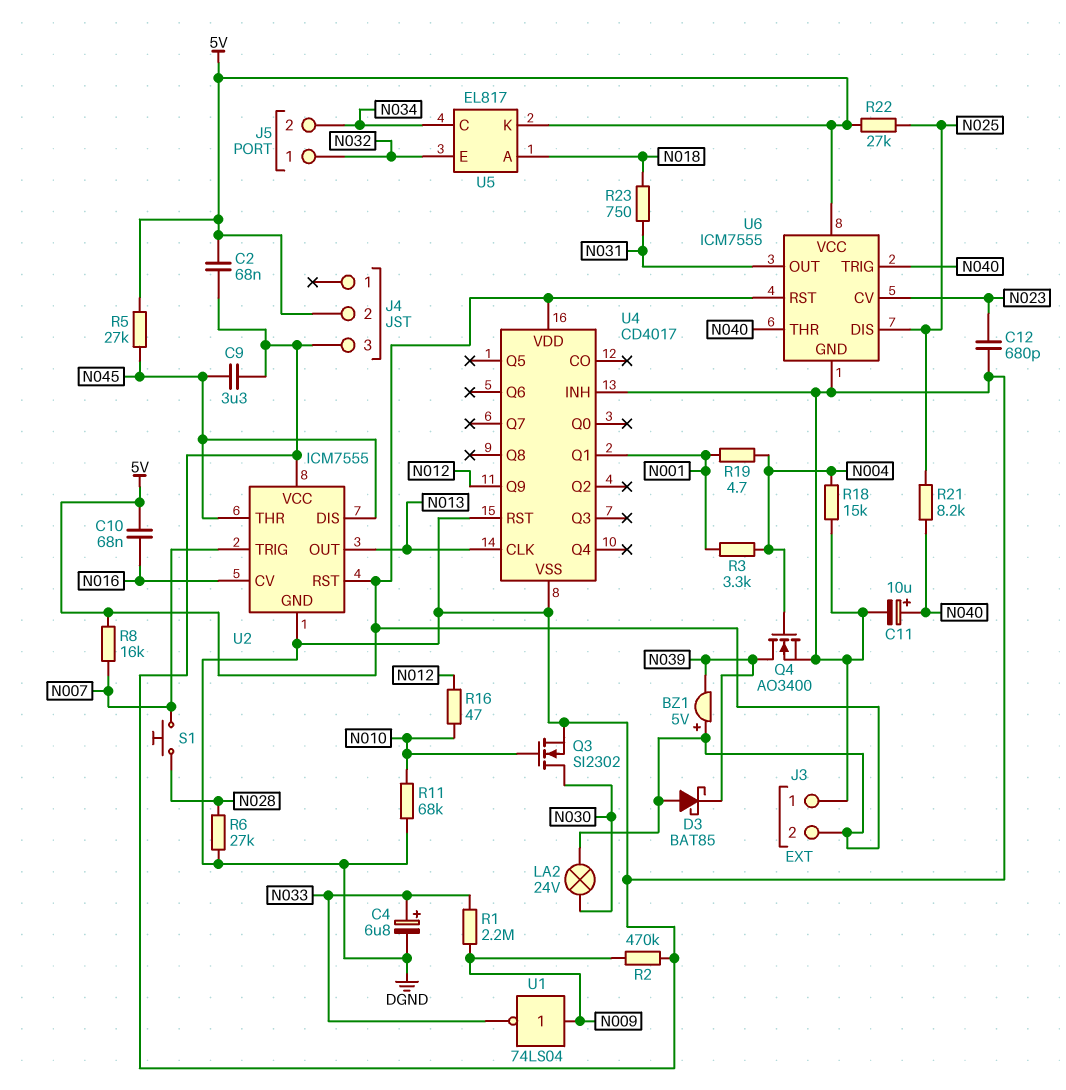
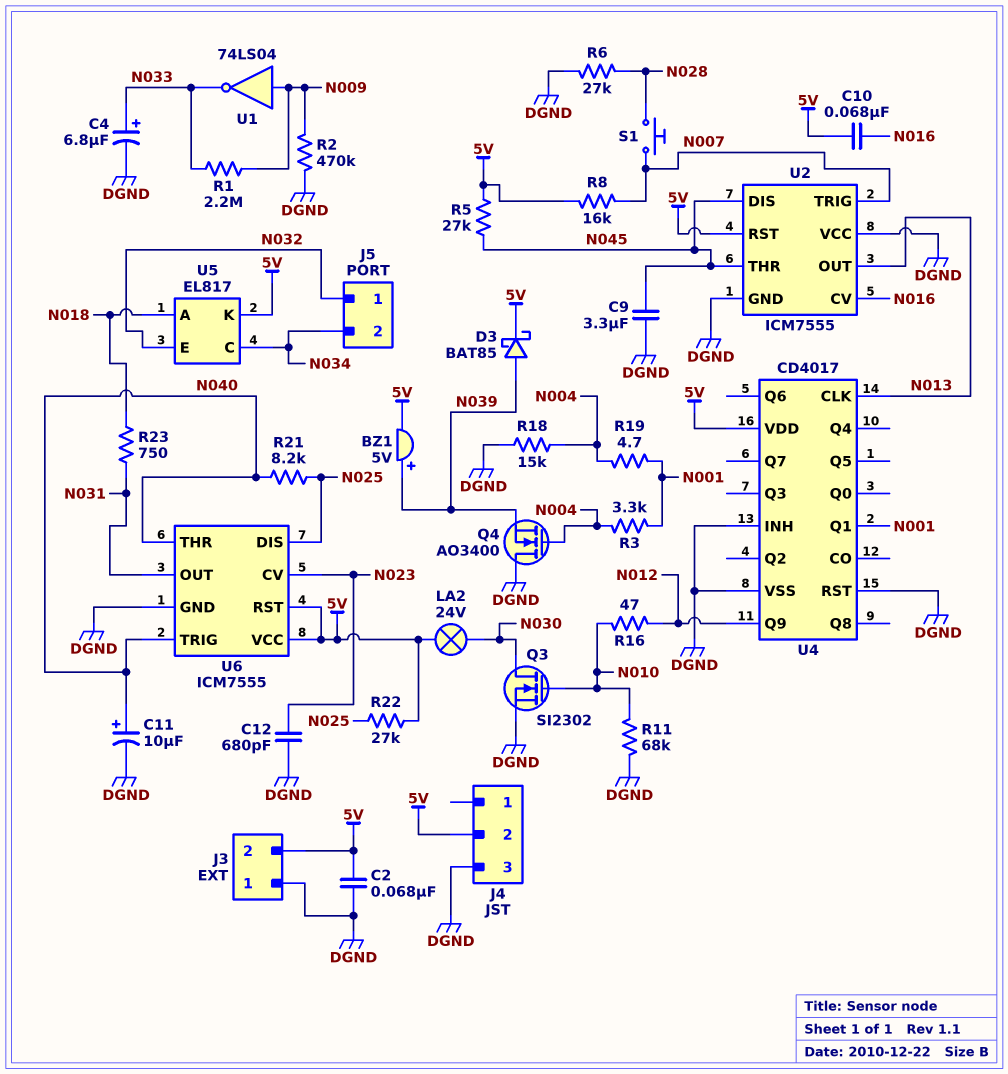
BZ1: buzzer 5V (plus 5V, minus N039) -> buzzer 5V (plus N039, minus 5V)
D3: schottky BAT85 (A 5V, K N039) -> schottky BAT85 (A N039, K 5V)
Q4: NMOS AO3400 (G N004, D N039, S DGND) -> NMOS AO3400 (G N004, D DGND, S N039)

